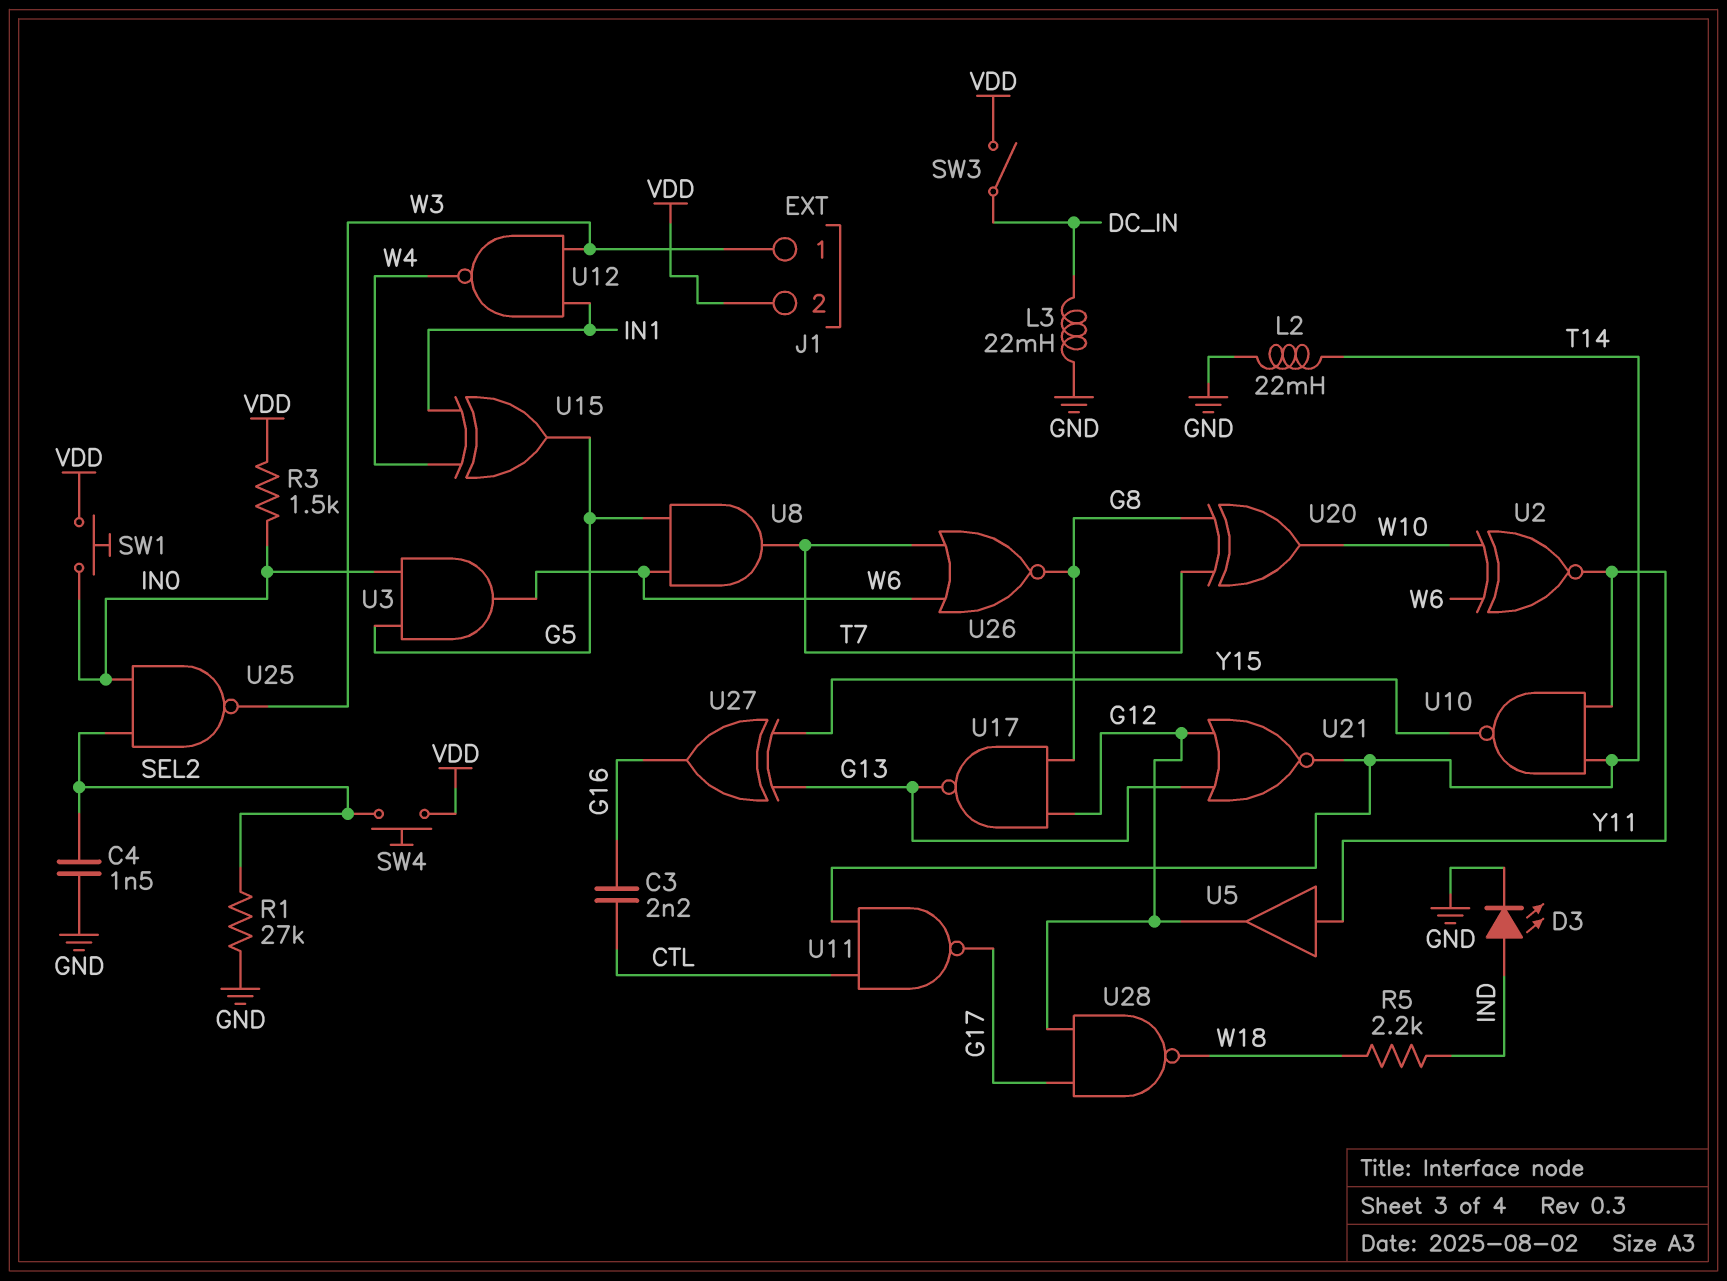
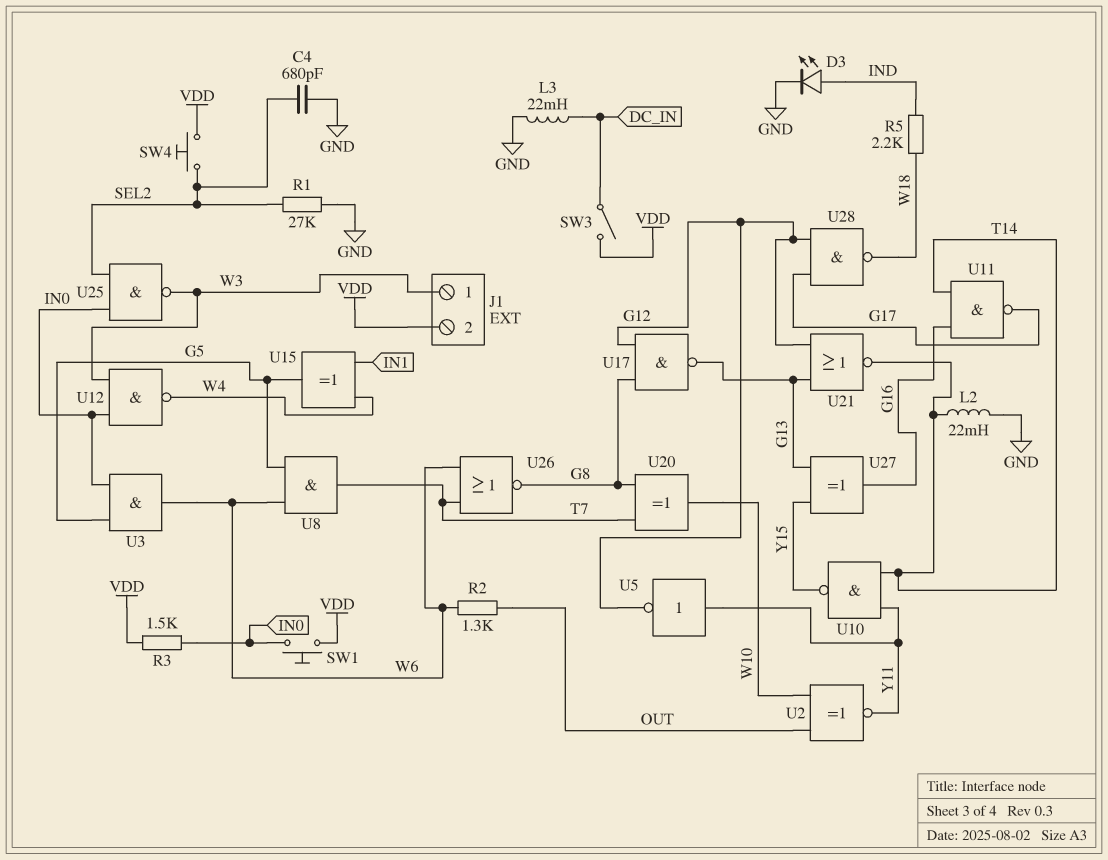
C3: 2.2nF (CTL, G16) -> none
C4: 1.5nF (GND, SEL2) -> 680pF (GND, SEL2)
R2: none -> 1.3k (OUT, W6)
U2: XNOR (in W6, in W10, out Y11) -> XNOR (in OUT, in W10, out Y11)
U5: buffer (in Y11, out G12) -> NOT (in Y11, out G12)
U11: NAND (in CTL, in T14, out G17) -> NAND (in G16, in T14, out G17)
U12: NAND (in IN1, in W3, out W4) -> NAND (in IN0, in W3, out W4)

